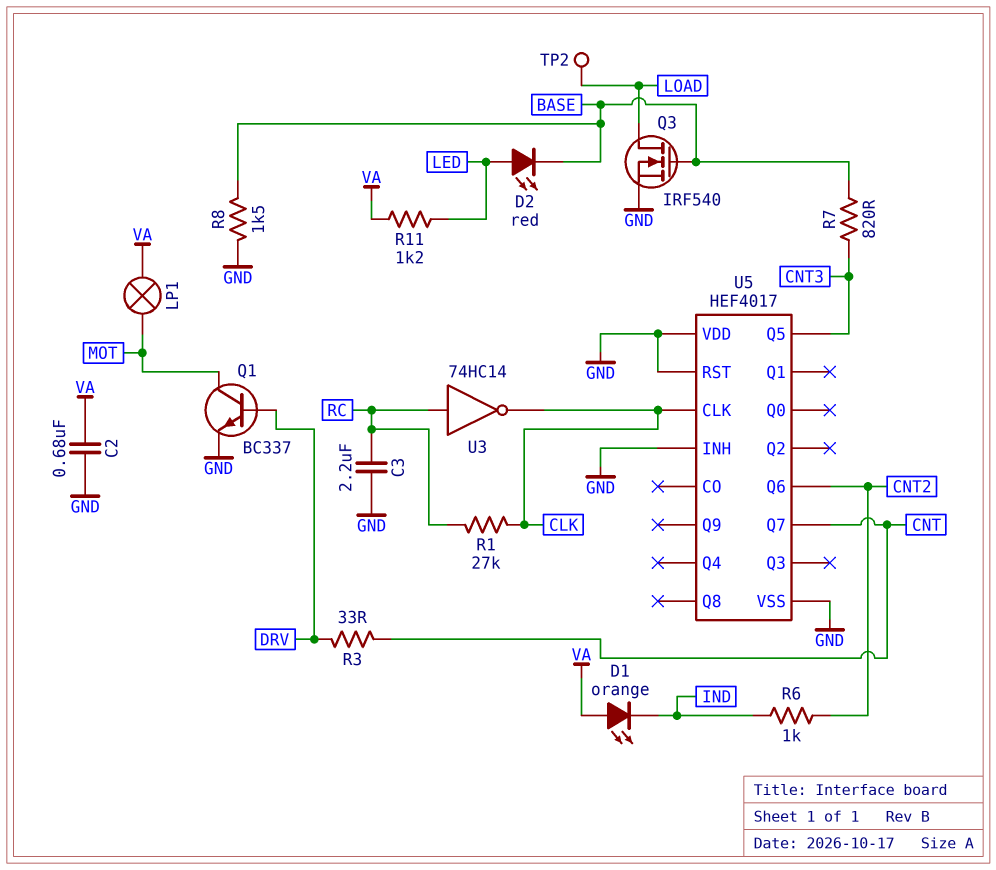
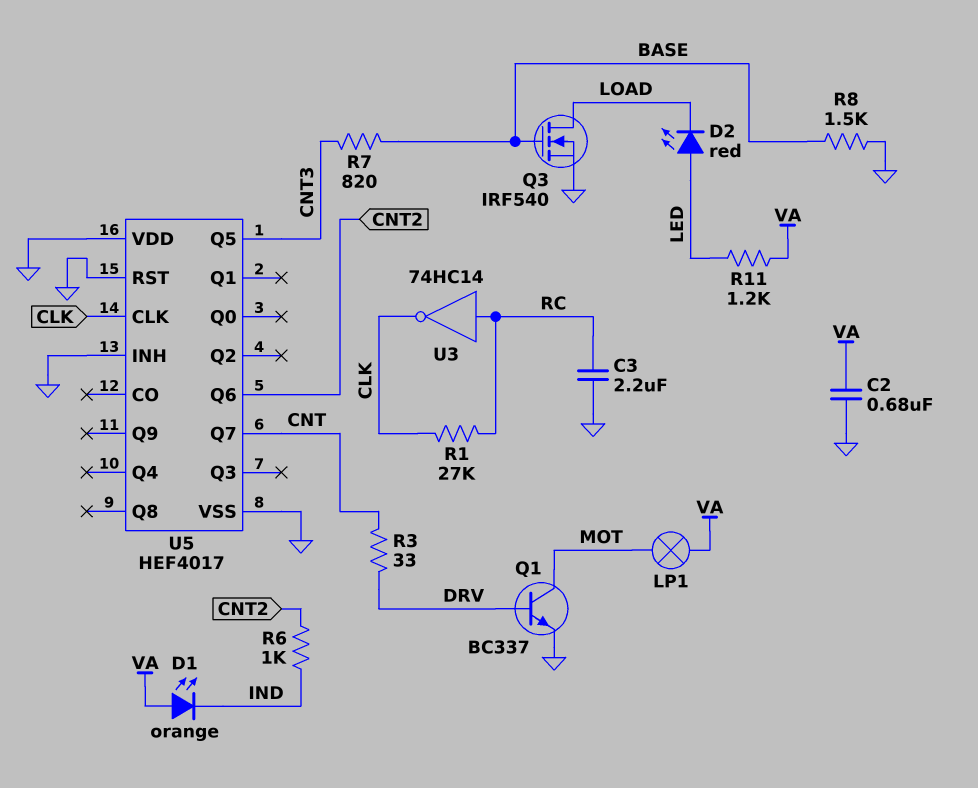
D2: LED red (A LED, K BASE) -> LED red (A LED, K LOAD)
TP2: test point (LOAD) -> none

